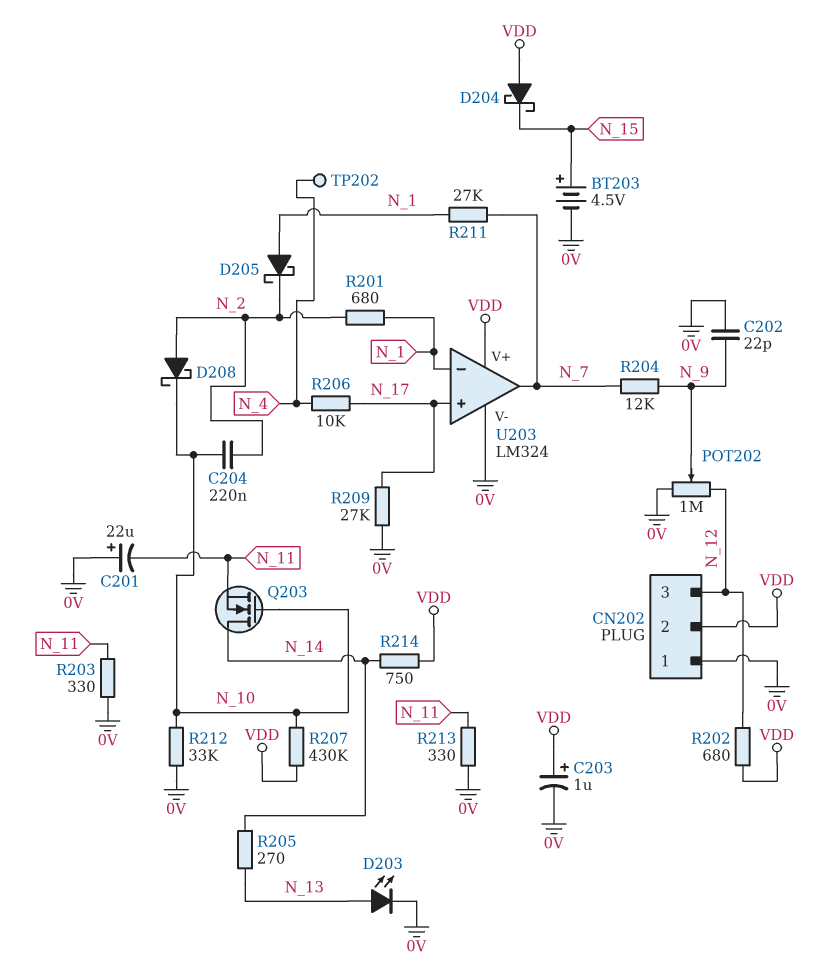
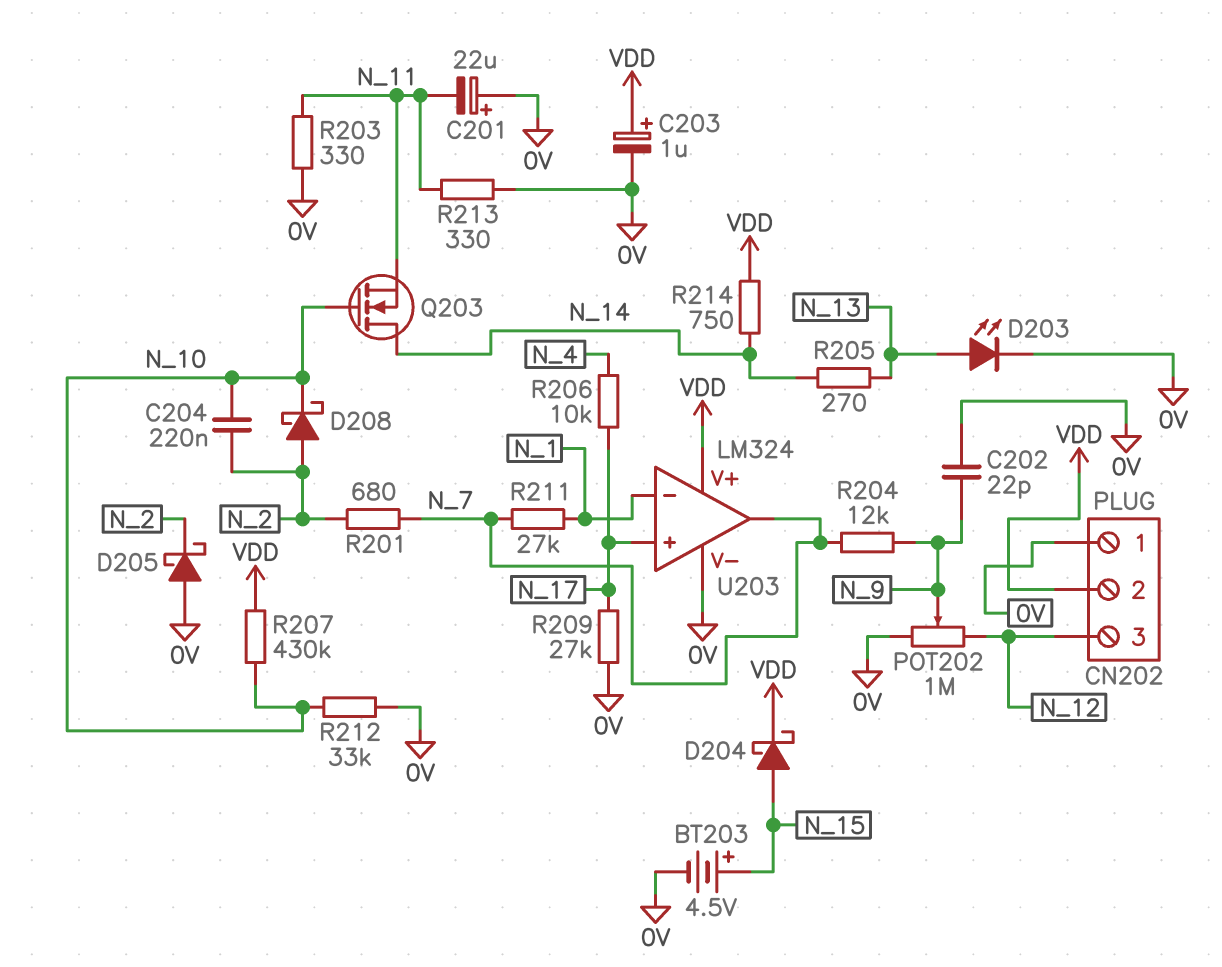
D204: schottky (A VDD, K N_15) -> schottky (A N_15, K VDD)
D205: schottky (A N_1, K N_2) -> schottky (A 0V, K N_2)
R201: 680 (N_1, N_2) -> 680 (N_2, N_7)
R202: 680 (N_12, VDD) -> none
TP202: test point (N_4) -> none

